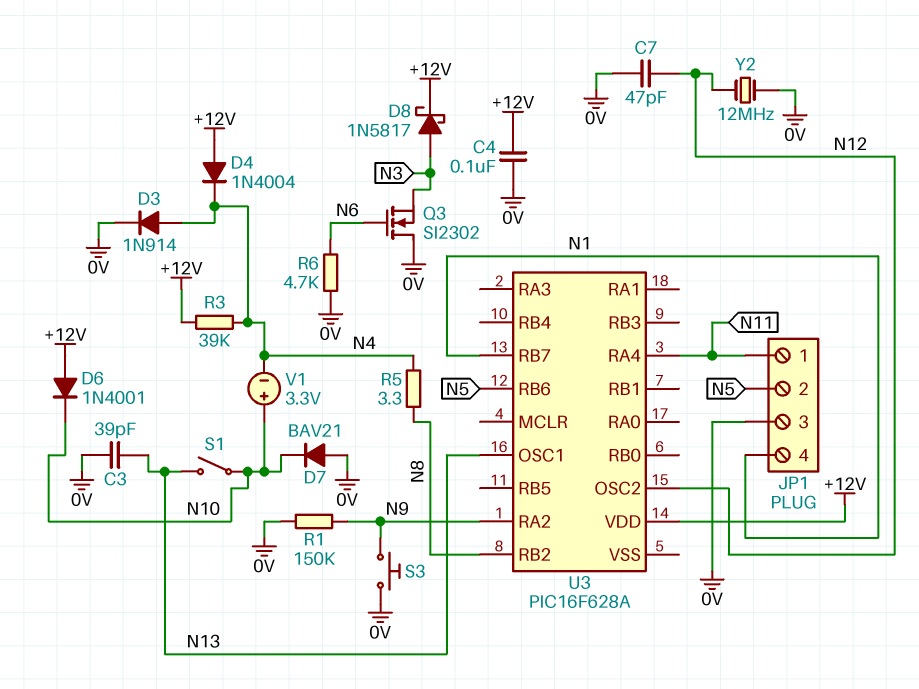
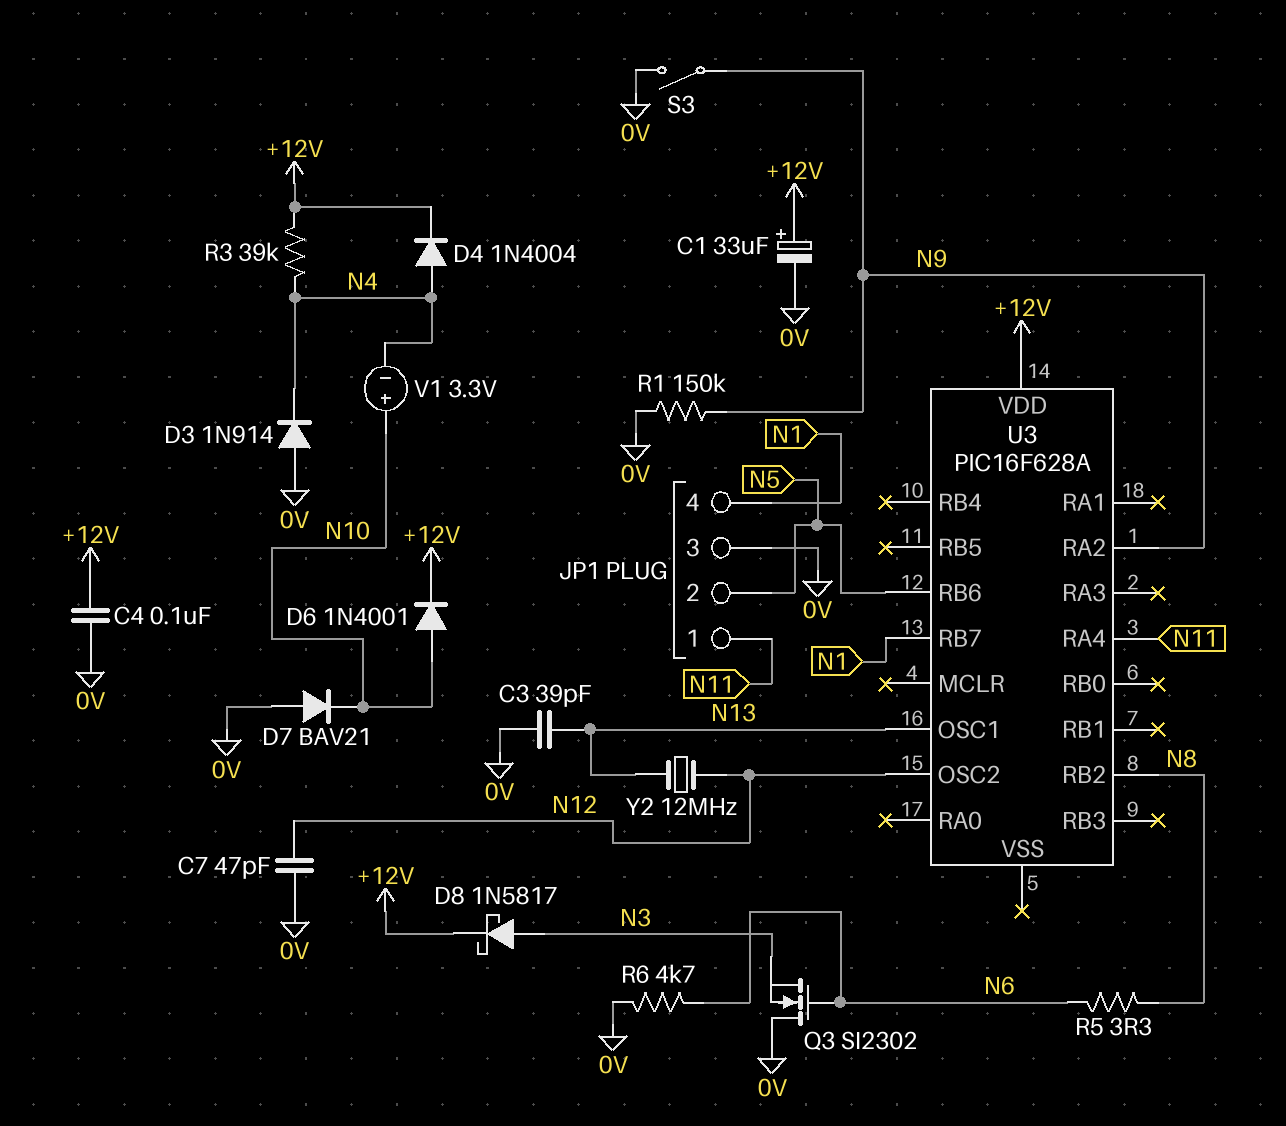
C1: none -> 33uF (plus +12V, minus 0V)
D3: diode 1N914 (A N4, K 0V) -> diode 1N914 (A 0V, K N4)
D4: diode 1N4004 (A +12V, K N4) -> diode 1N4004 (A N4, K +12V)
D6: diode 1N4001 (A +12V, K N10) -> diode 1N4001 (A N10, K +12V)
R5: 3.3 (N4, N8) -> 3.3 (N6, N8)
S1: switch (N10, N13) -> none
S3: button (0V, N9) -> switch (0V, N9)
Y2: 12MHz (0V, N12) -> 12MHz (N12, N13)

